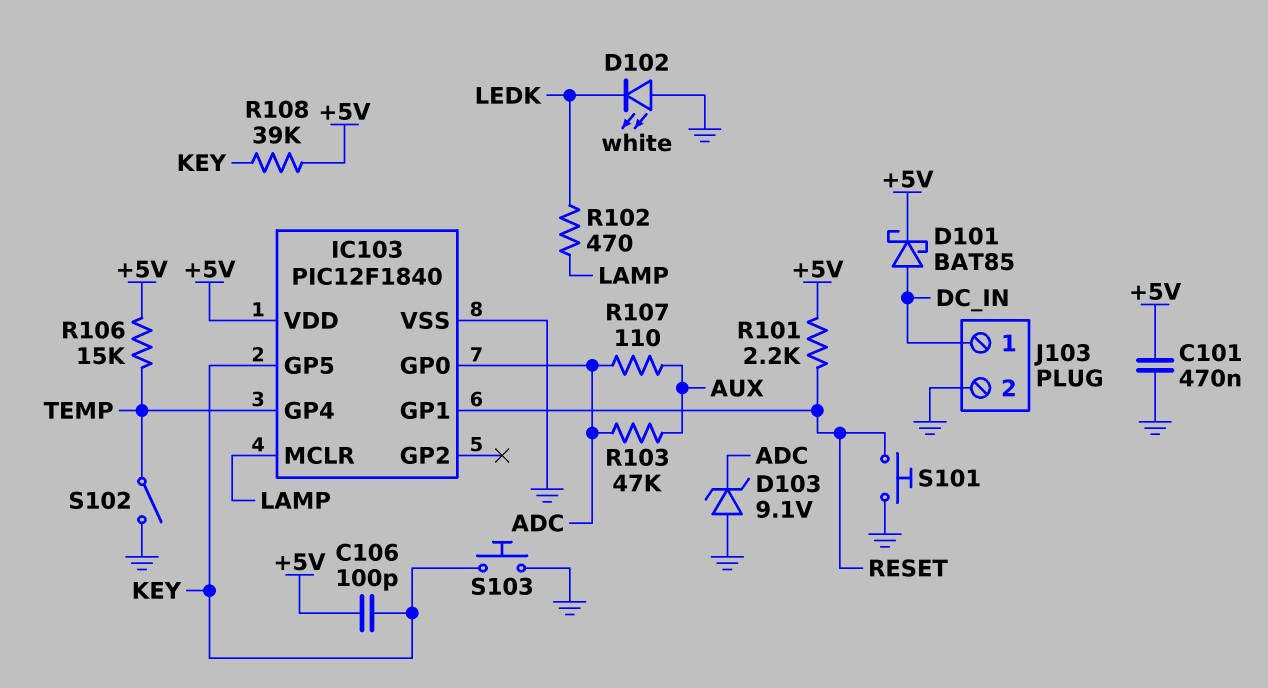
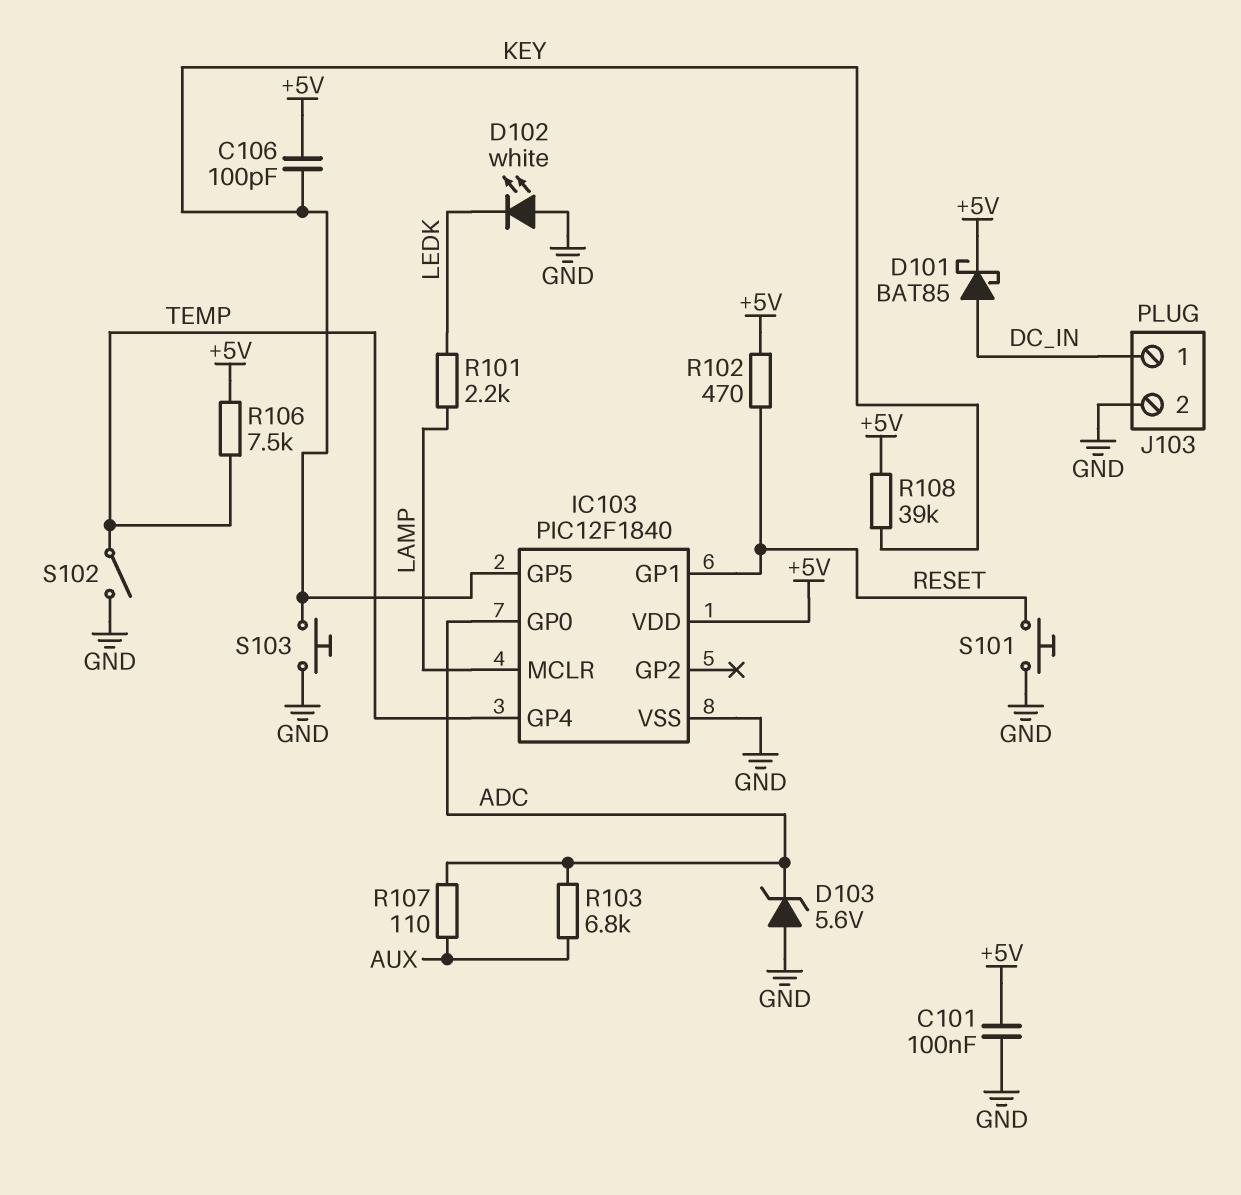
C101: 470nF (+5V, GND) -> 100nF (+5V, GND)
D103: zener 9.1V (A GND, K ADC) -> zener 5.6V (A GND, K ADC)
R101: 2.2k (+5V, RESET) -> 2.2k (LAMP, LEDK)
R102: 470 (LAMP, LEDK) -> 470 (+5V, RESET)
R103: 47k (ADC, AUX) -> 6.8k (ADC, AUX)
R106: 15k (+5V, TEMP) -> 7.5k (+5V, TEMP)

